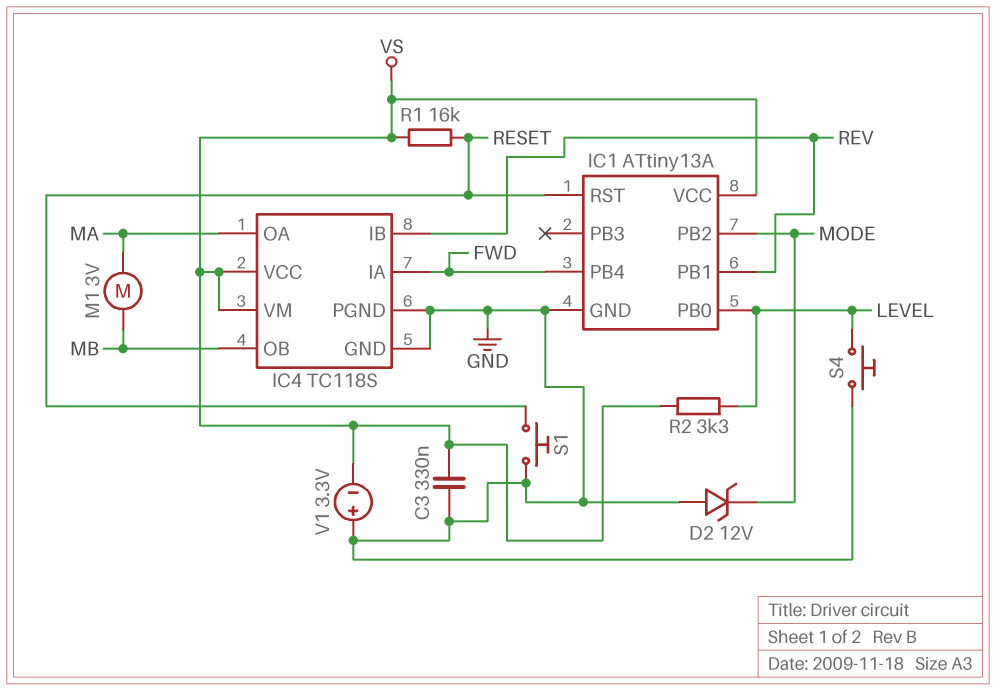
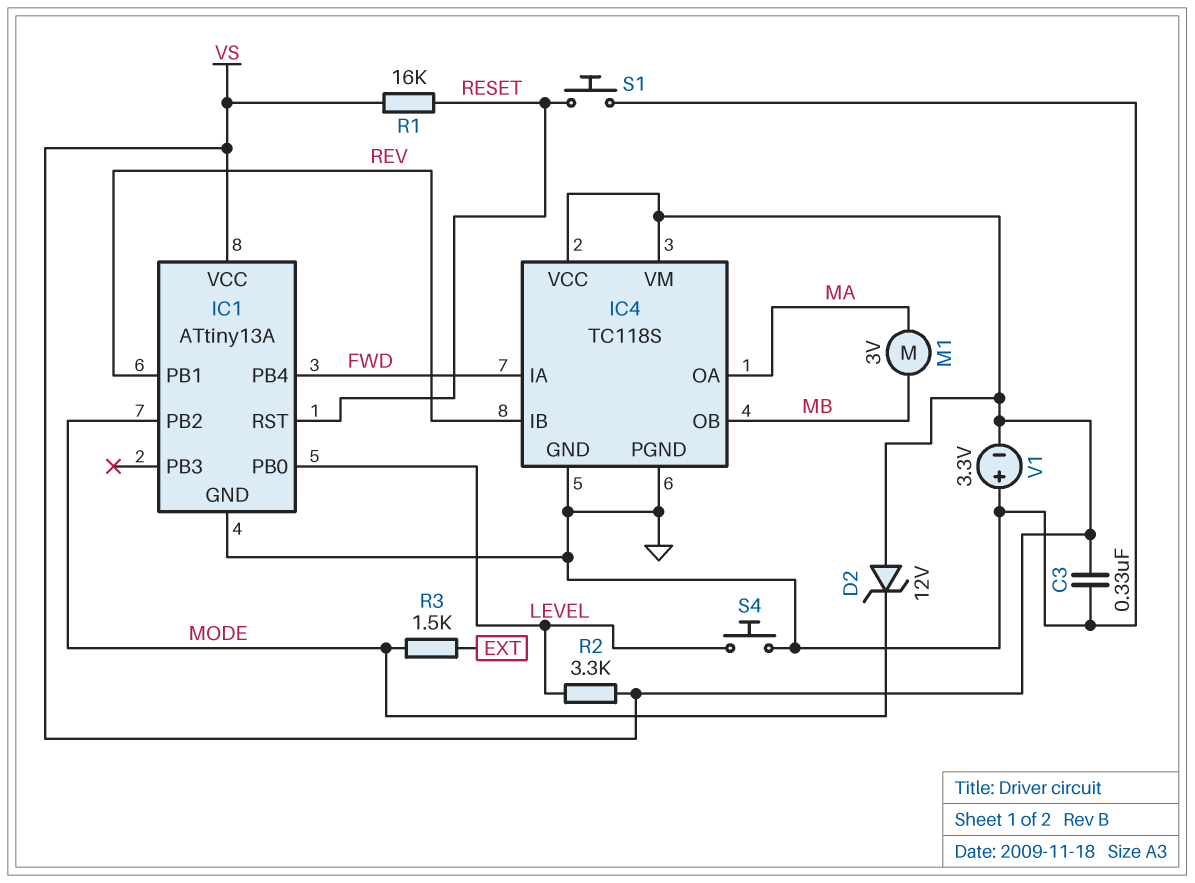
D2: zener 12V (A GND, K MODE) -> zener 12V (A VS, K MODE)
R3: none -> 1.5k (EXT, MODE)

